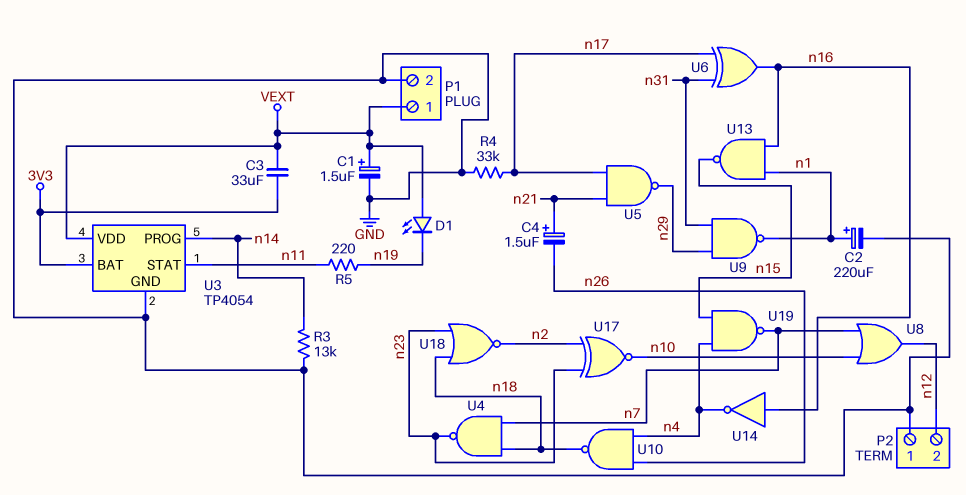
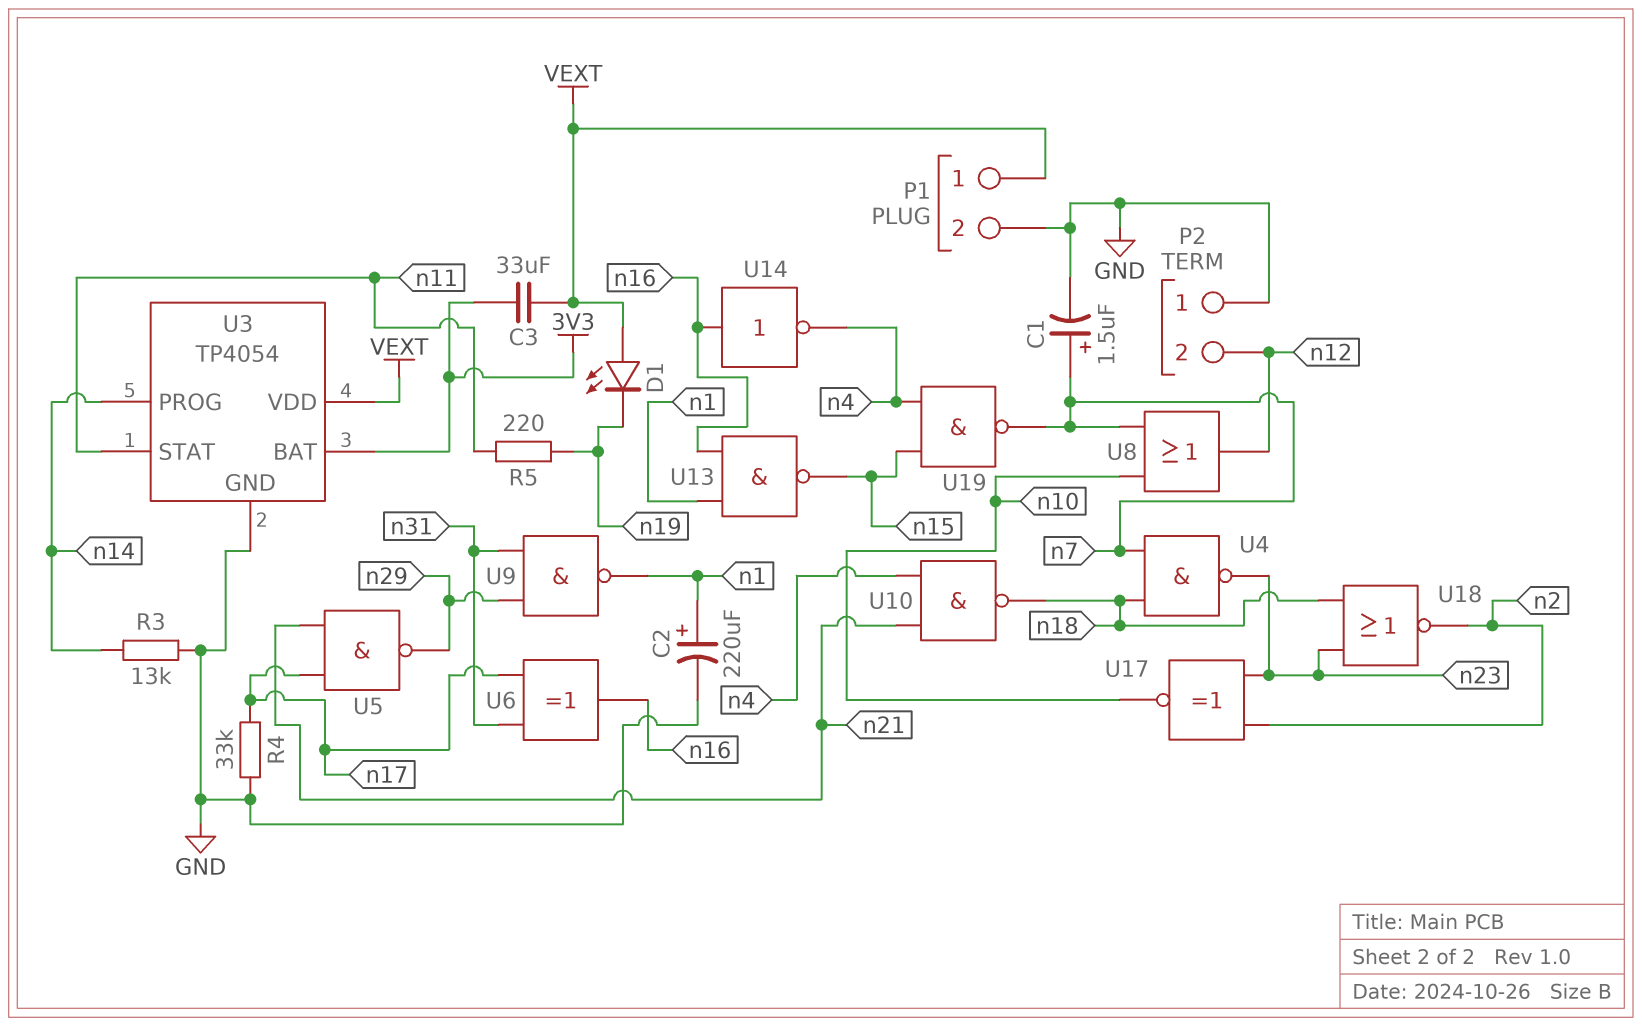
C1: 1.5uF (plus VEXT, minus GND) -> 1.5uF (plus n7, minus GND)
C4: 1.5uF (plus n21, minus n26) -> none
U10: NAND (in n4, in n26, out n18) -> NAND (in n4, in n21, out n18)

